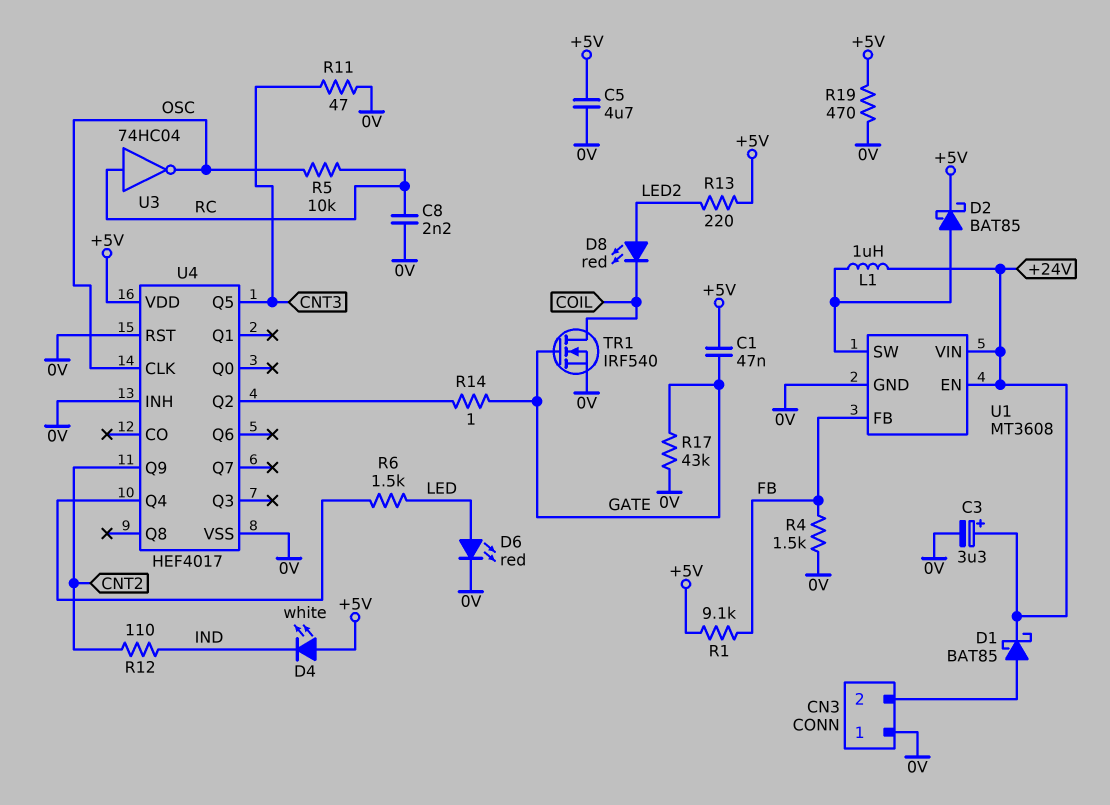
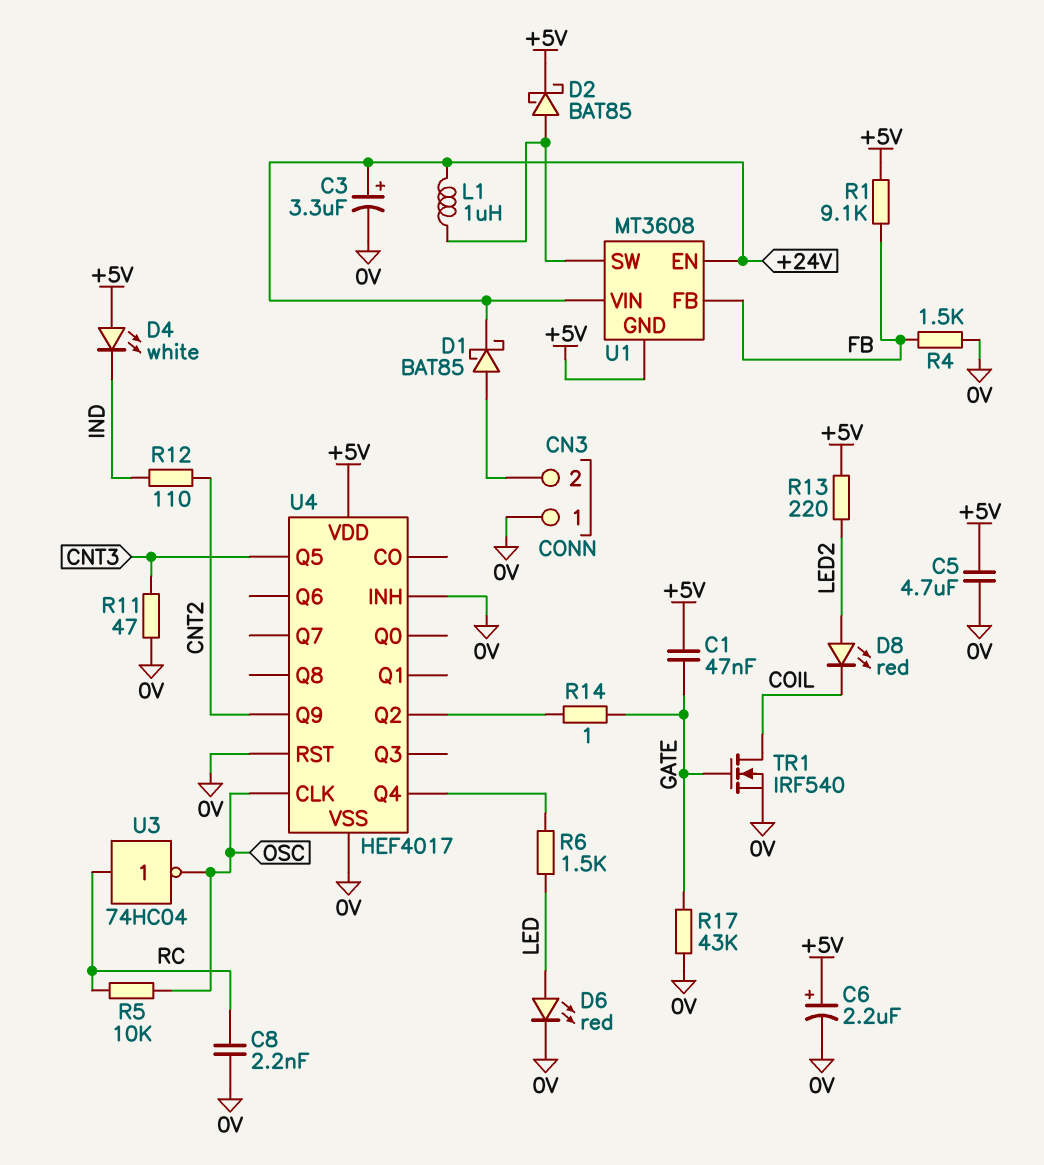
C6: none -> 2.2uF (plus +5V, minus 0V)
R19: 470 (+5V, 0V) -> none
U1 pin GND: 0V -> +5V

